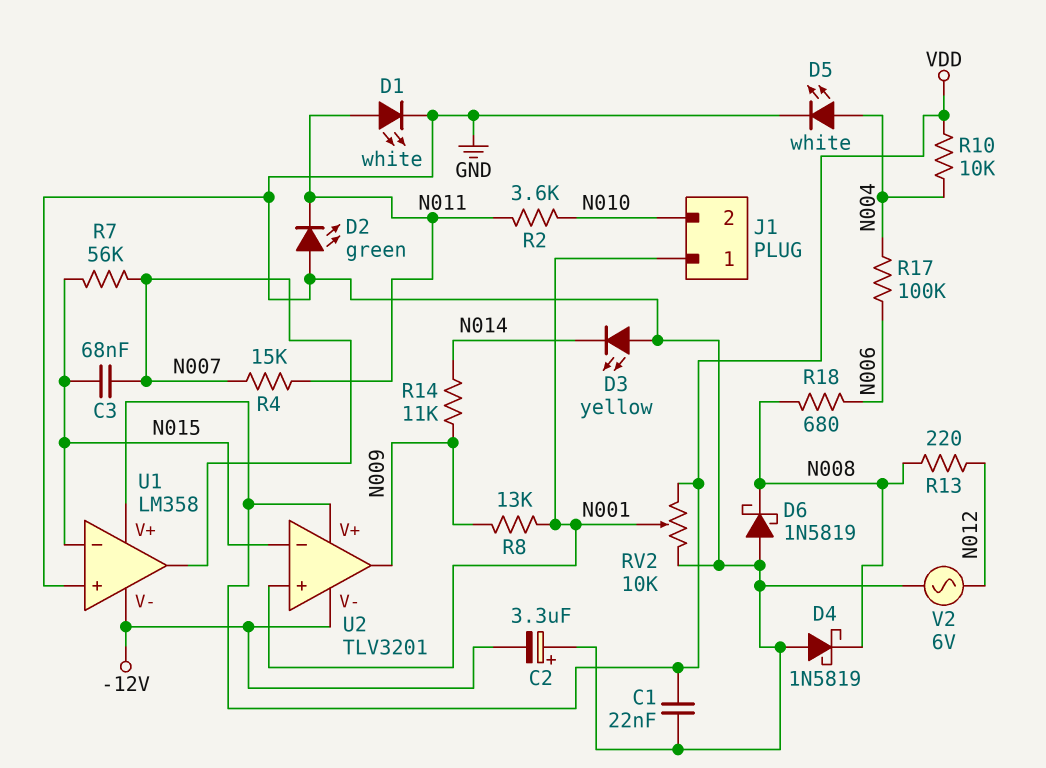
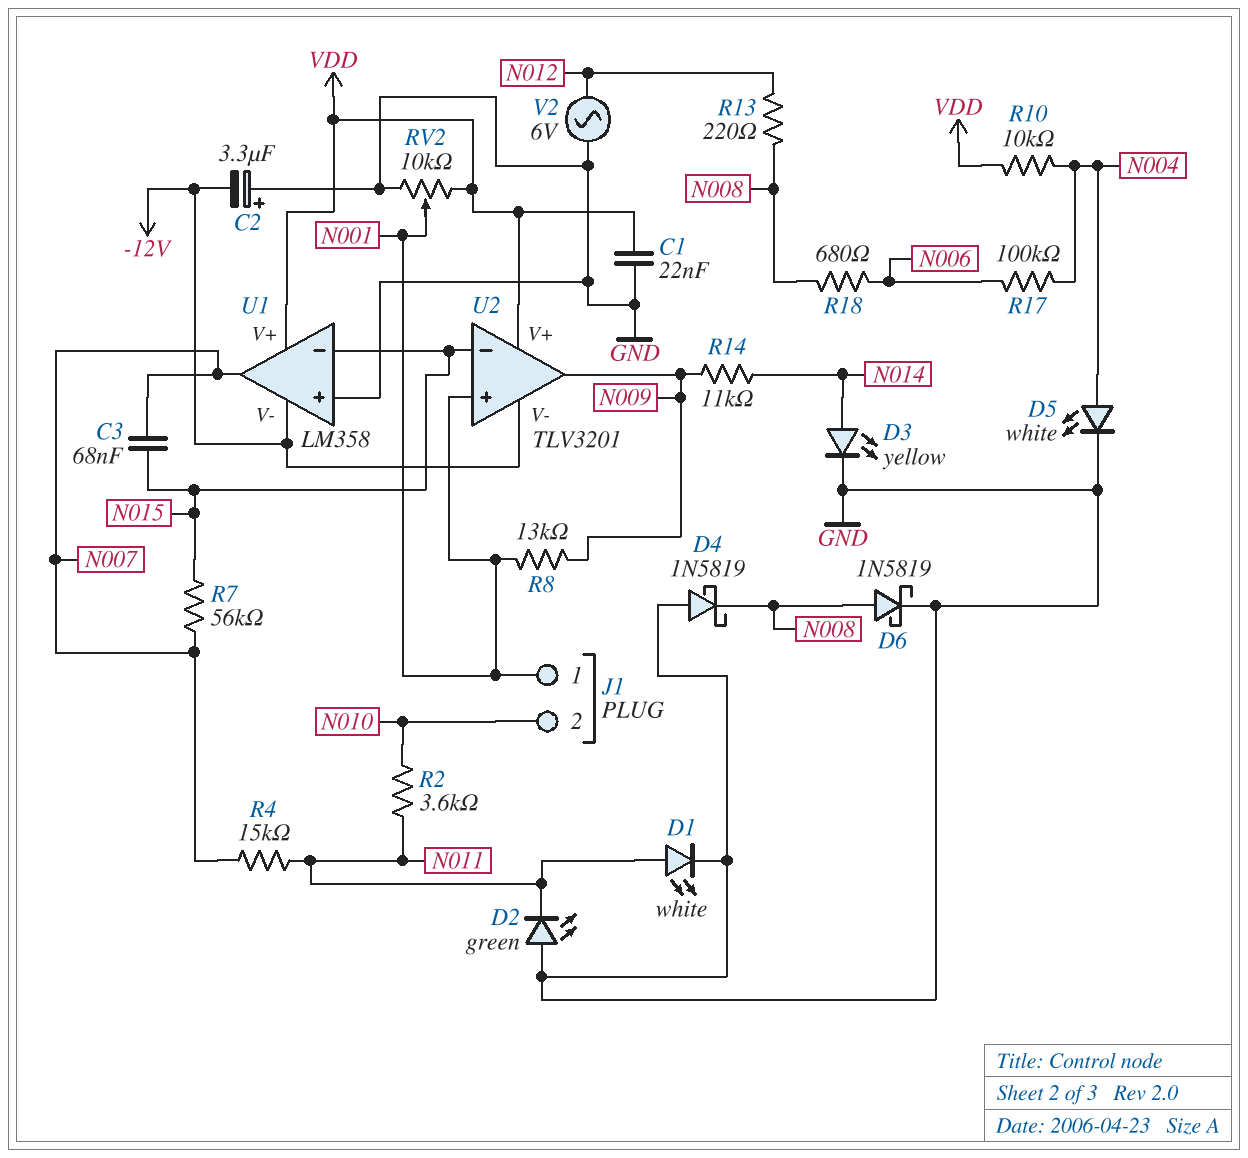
D3: LED yellow (A GND, K N014) -> LED yellow (A N014, K GND)
D6: schottky 1N5819 (A GND, K N008) -> schottky 1N5819 (A N008, K GND)

